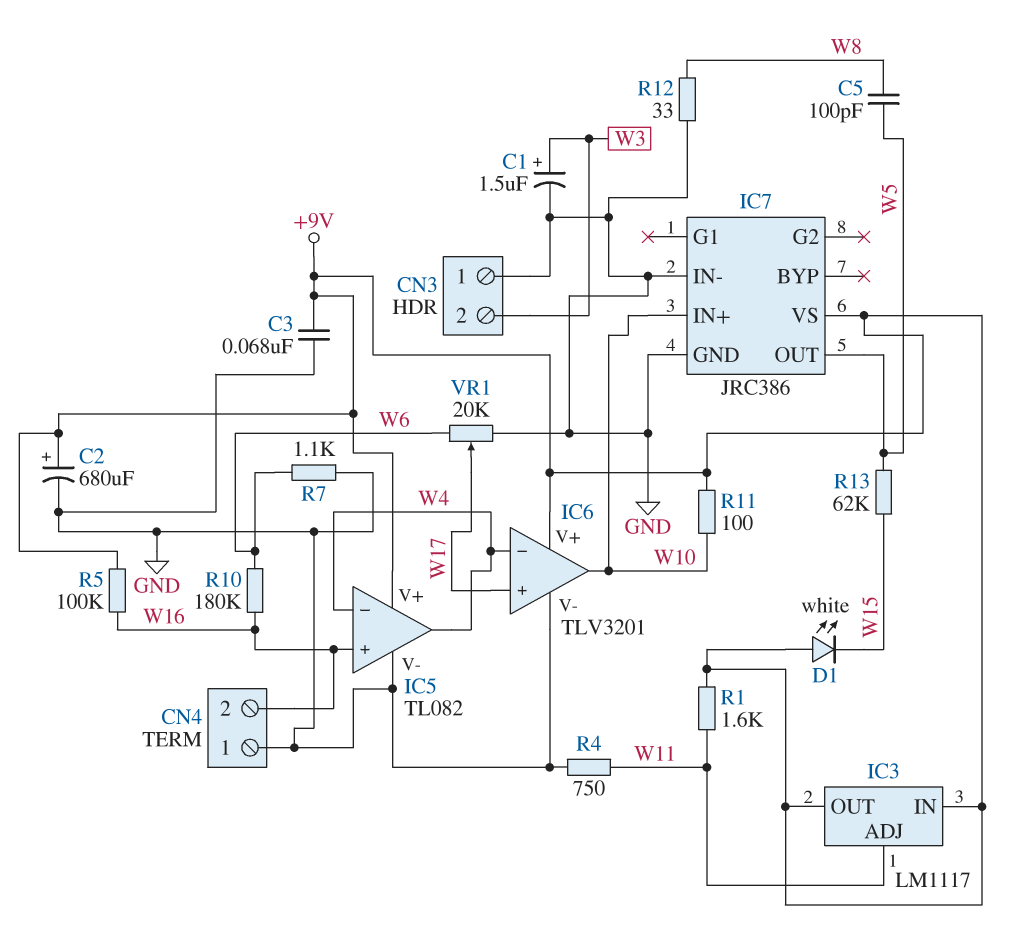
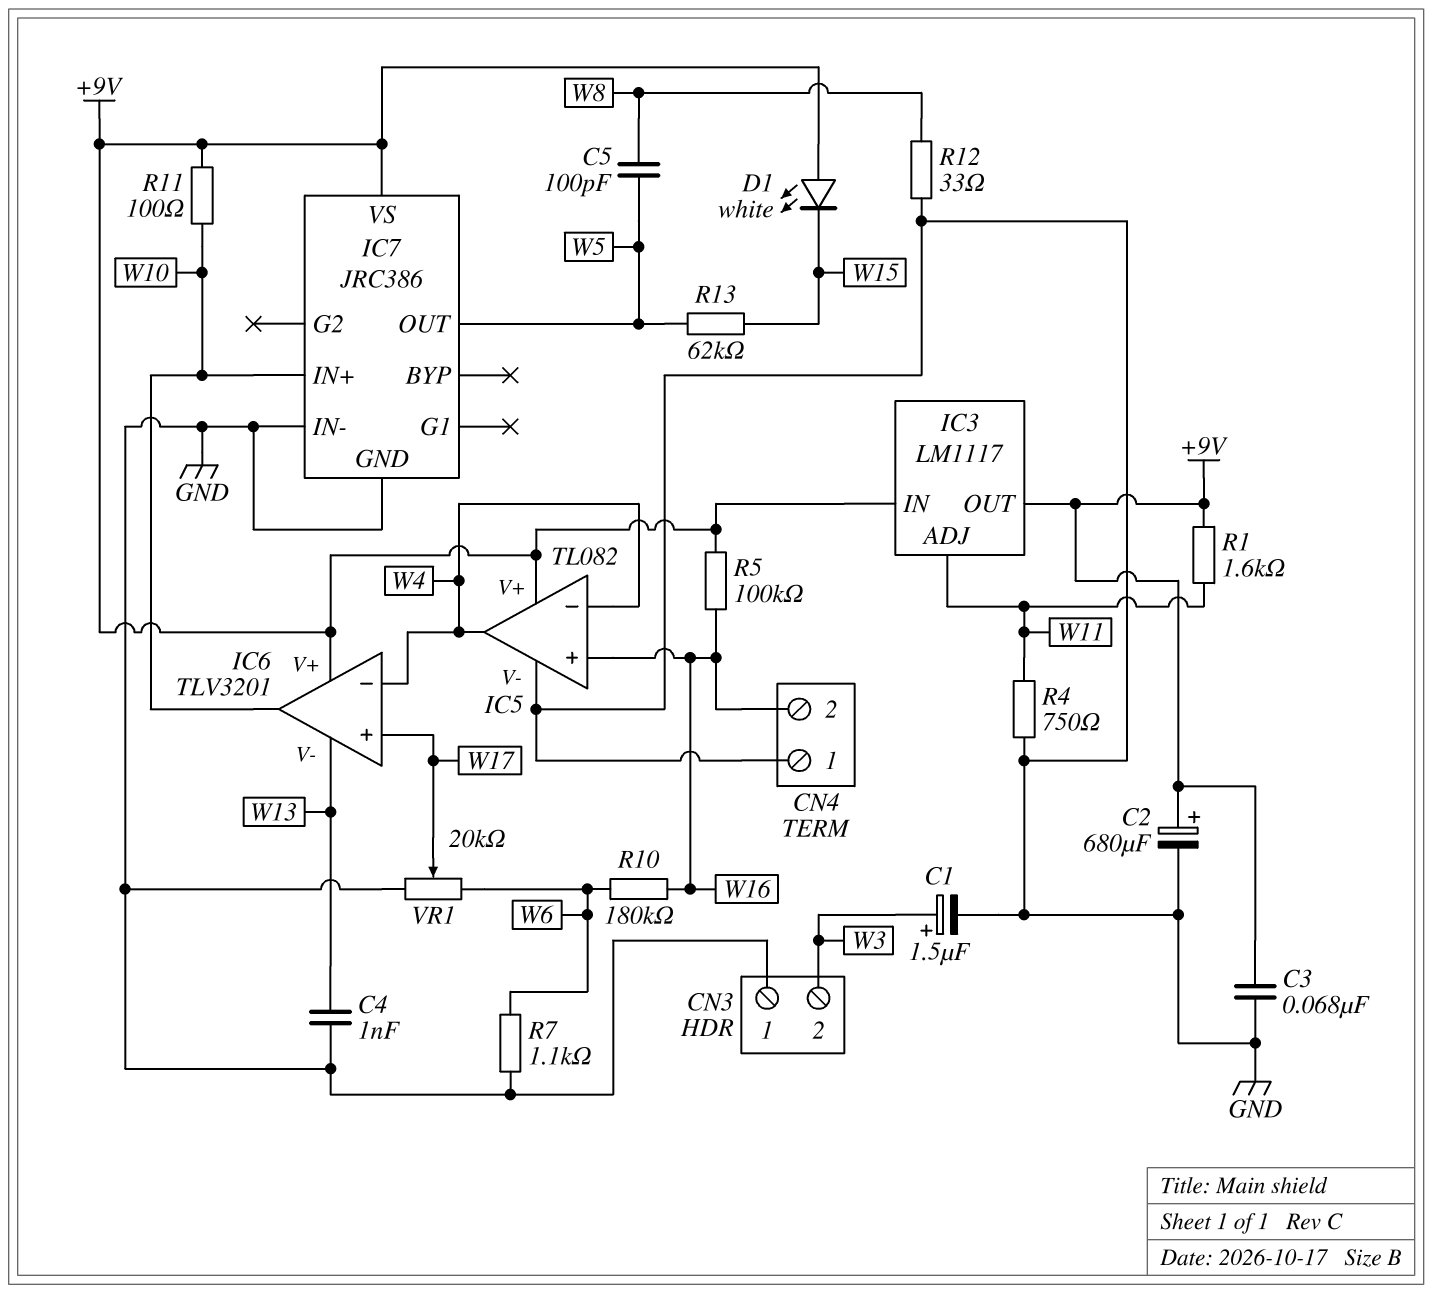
C4: none -> 1nF (GND, W13)
IC6 pin V-: GND -> W13

